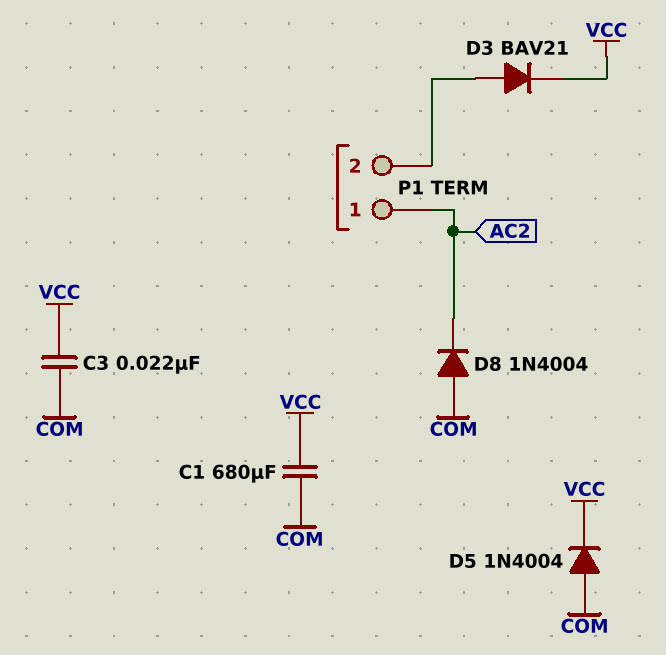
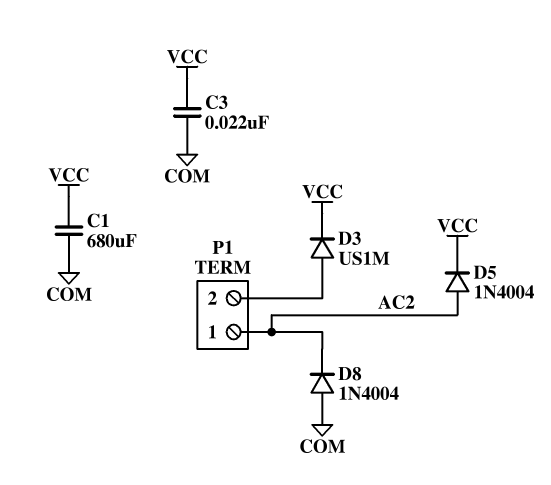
D3: diode BAV21 (A P1/2, K VCC) -> diode US1M (A P1/2, K VCC)
D5: diode 1N4004 (A COM, K VCC) -> diode 1N4004 (A AC2, K VCC)

